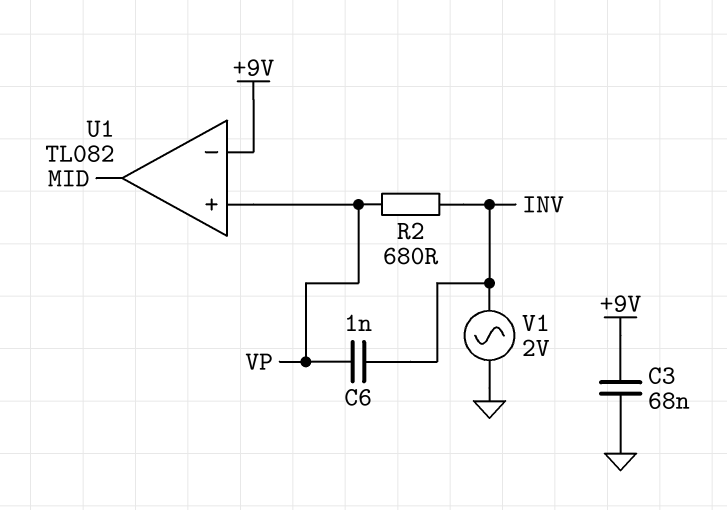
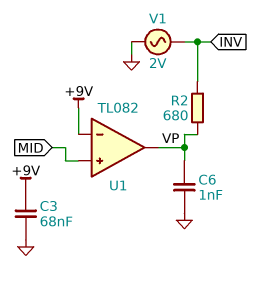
C6: 1nF (INV, VP) -> 1nF (GND, VP)
U1 pin in+: VP -> MID
U1 pin out: MID -> VP

